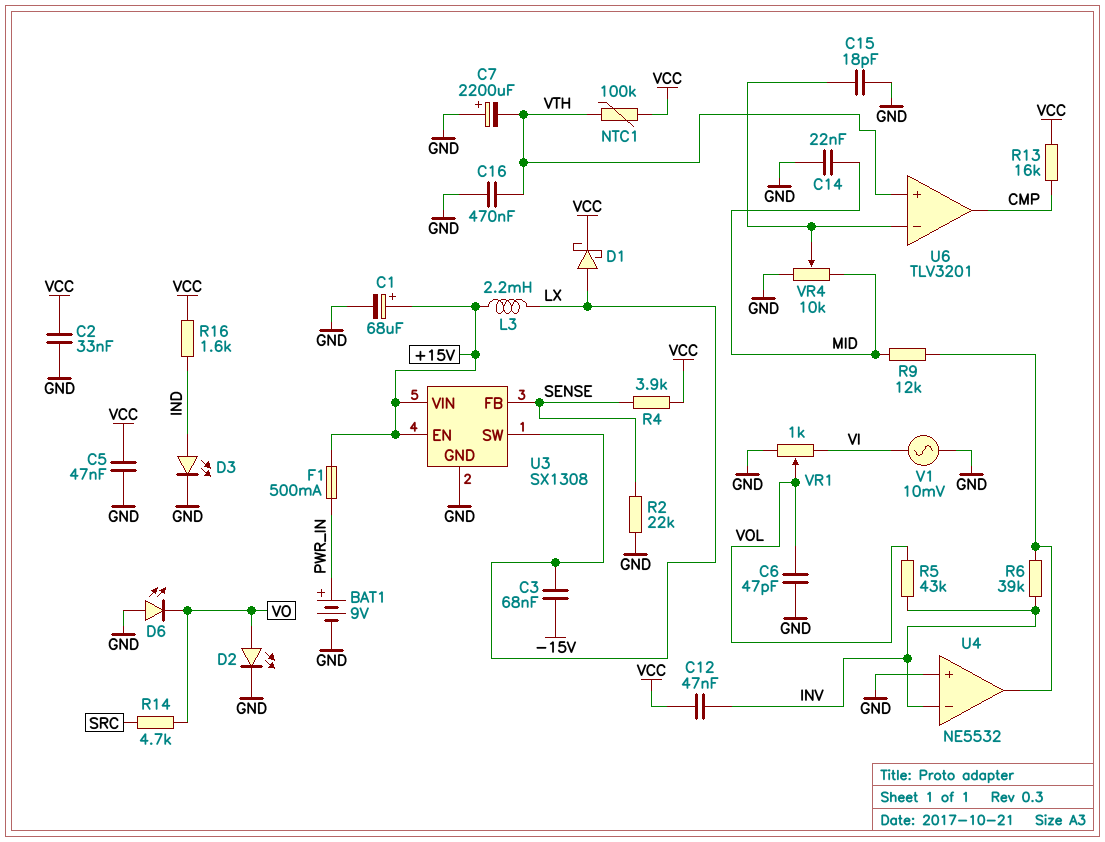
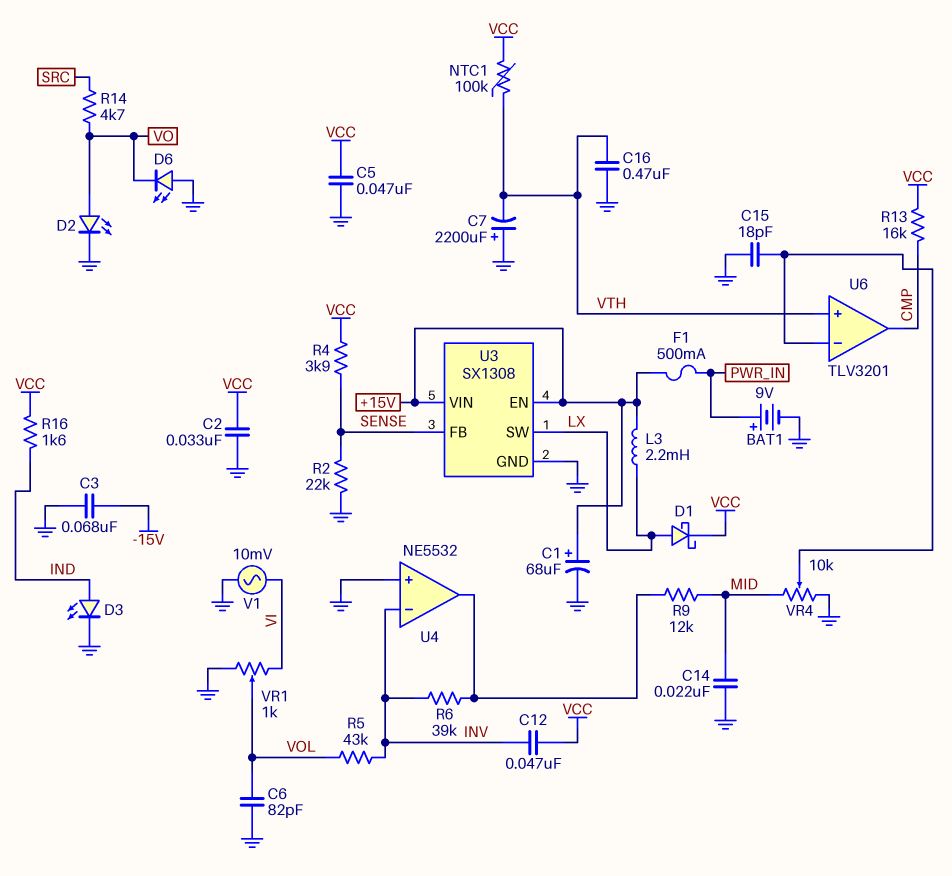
C3: 68nF (-15V, LX) -> 68nF (-15V, GND)
C6: 47pF (GND, VOL) -> 82pF (GND, VOL)

